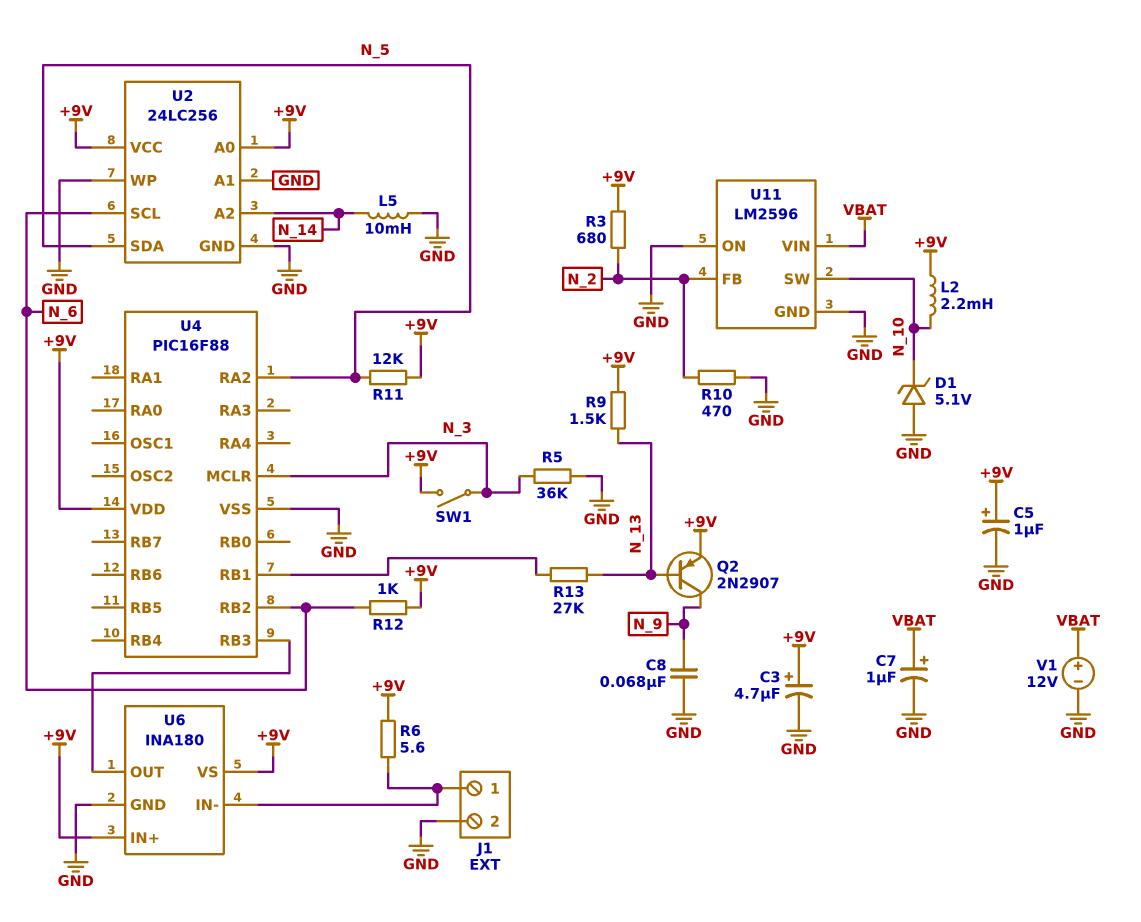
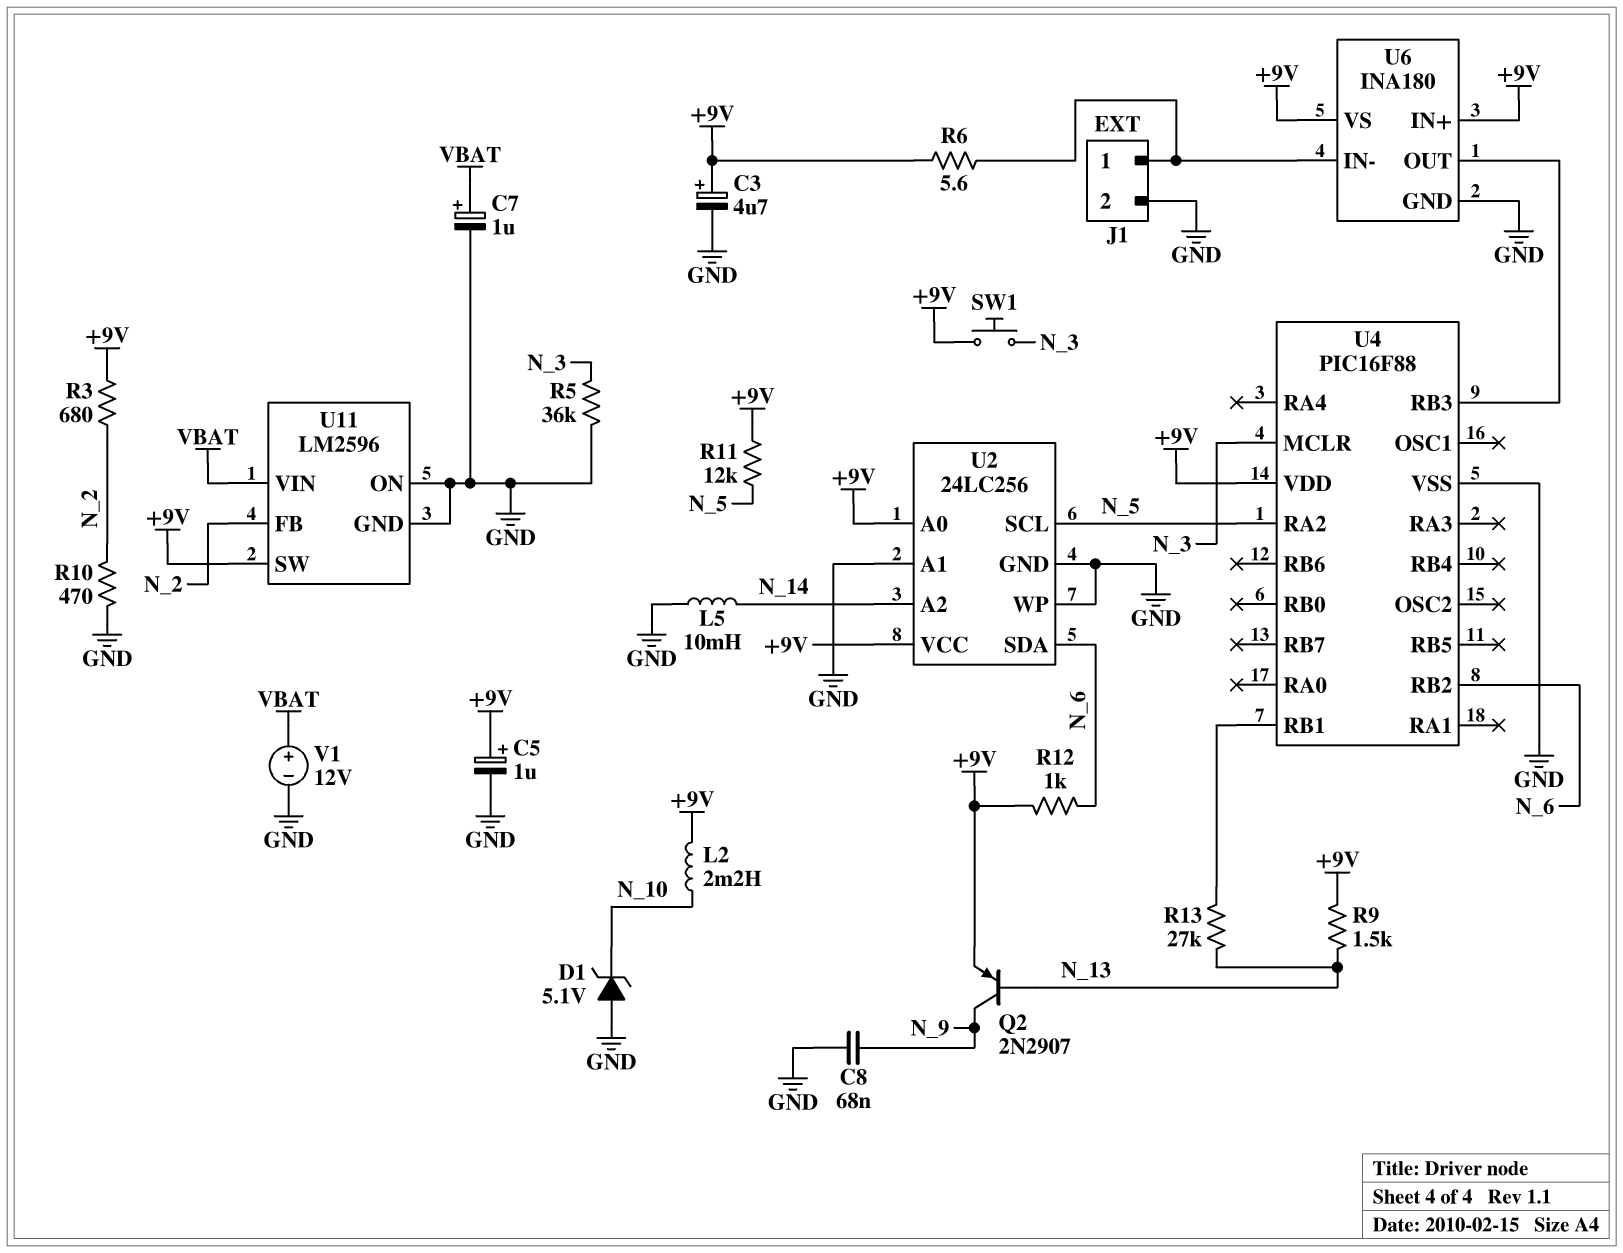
SW1: switch (+9V, N_3) -> button (+9V, N_3)
U2 pin SCL: N_6 -> N_5
U2 pin SDA: N_5 -> N_6
U11 pin SW: N_10 -> +9V

